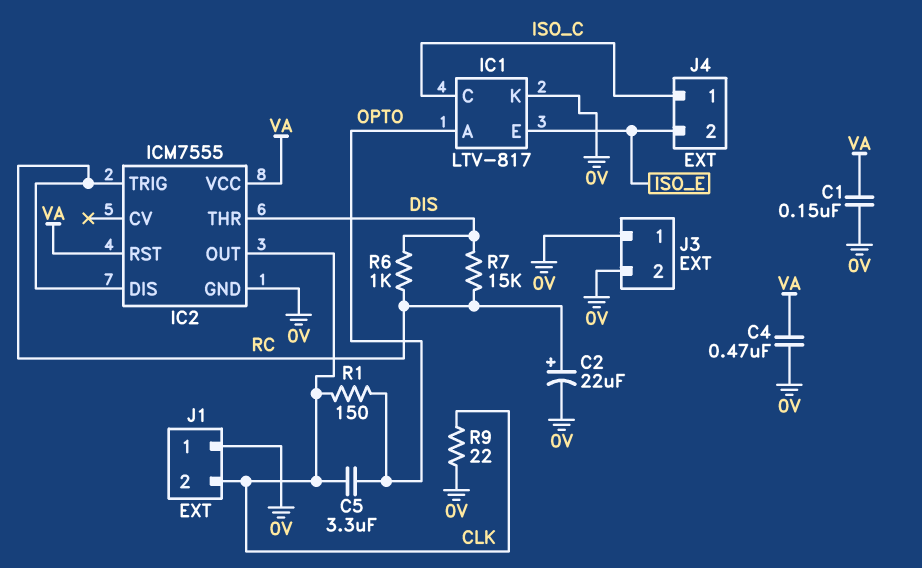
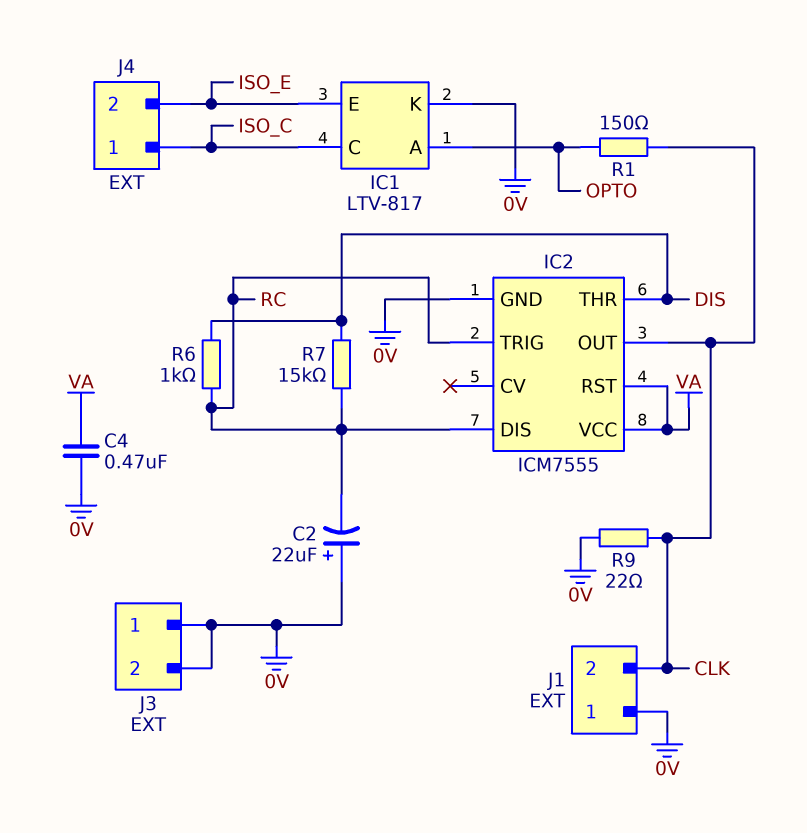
C1: 150nF (0V, VA) -> none
C2: 22uF (plus RC, minus 0V) -> 22uF (plus 0V, minus RC)
C5: 3.3uF (CLK, OPTO) -> none

